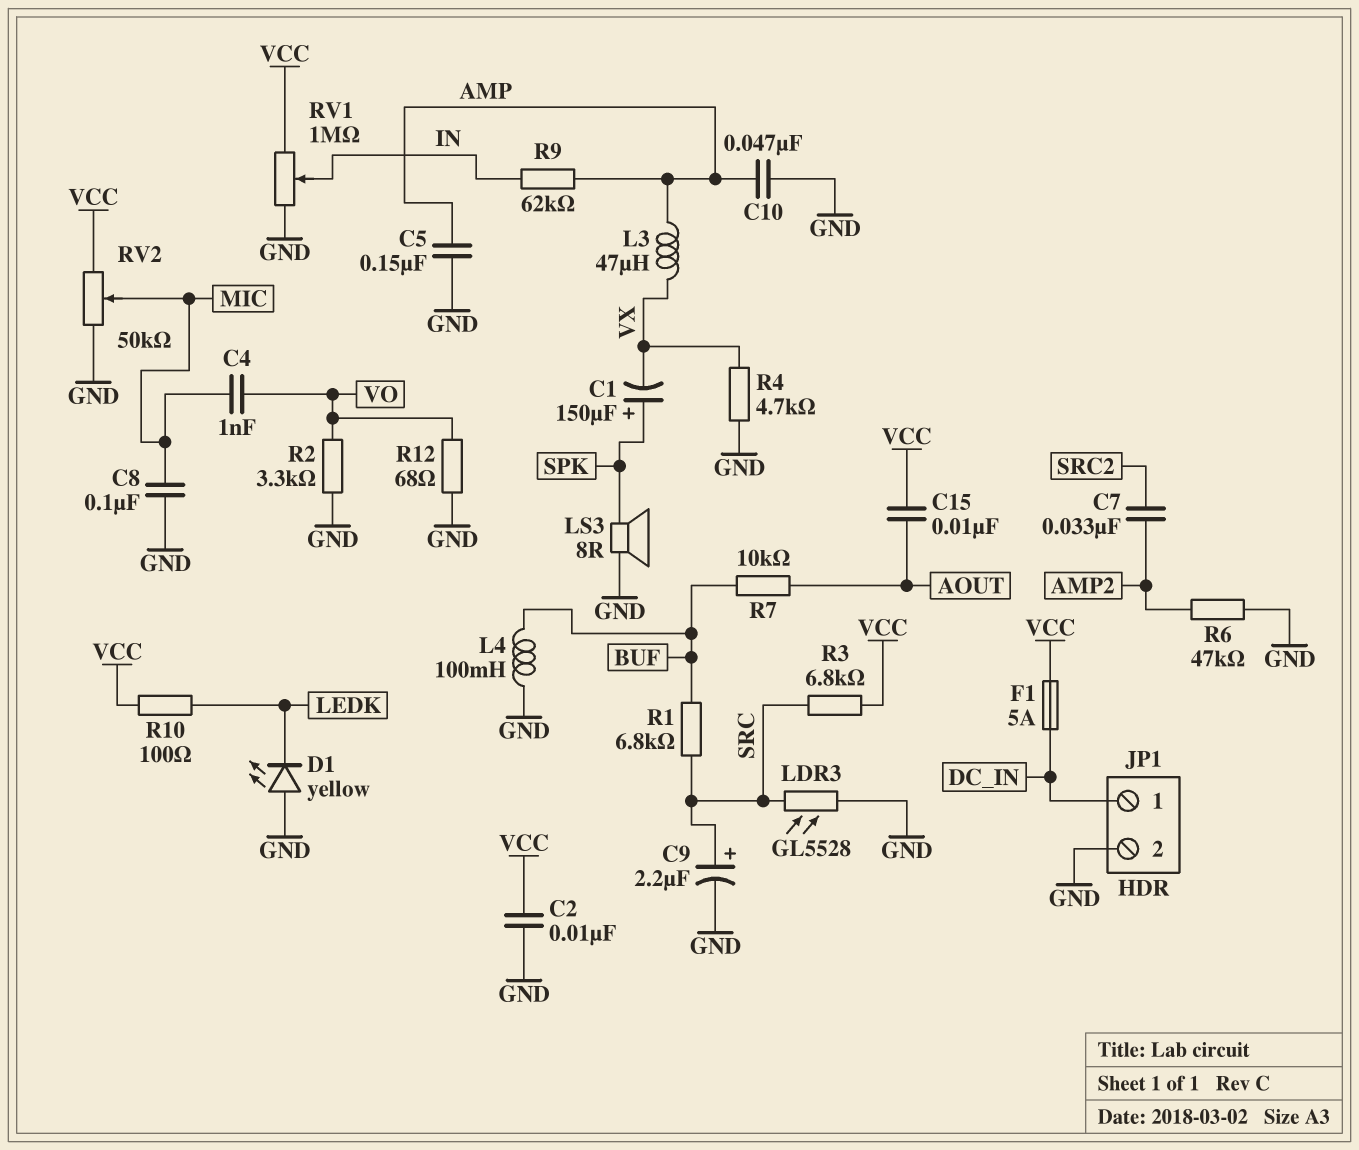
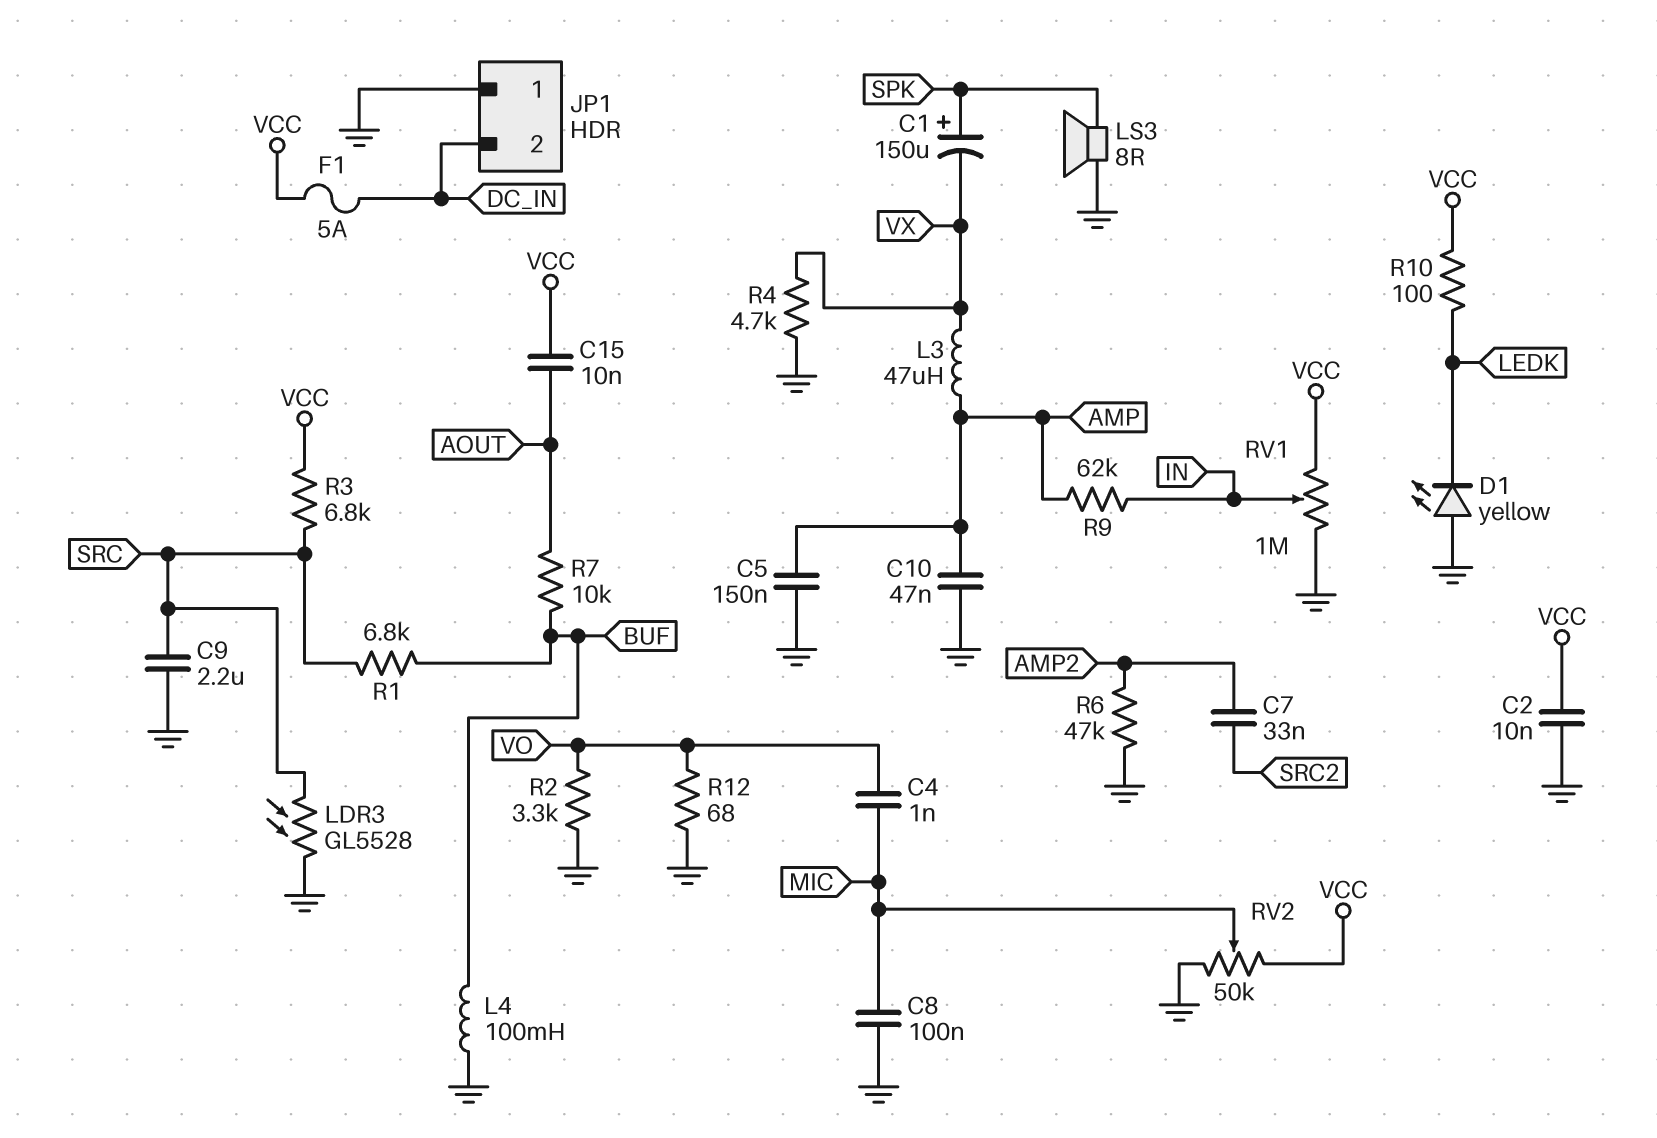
C9: 2.2uF (plus SRC, minus GND) -> 2.2uF (GND, SRC)
JP1 pin 1: DC_IN -> GND
JP1 pin 2: GND -> DC_IN

